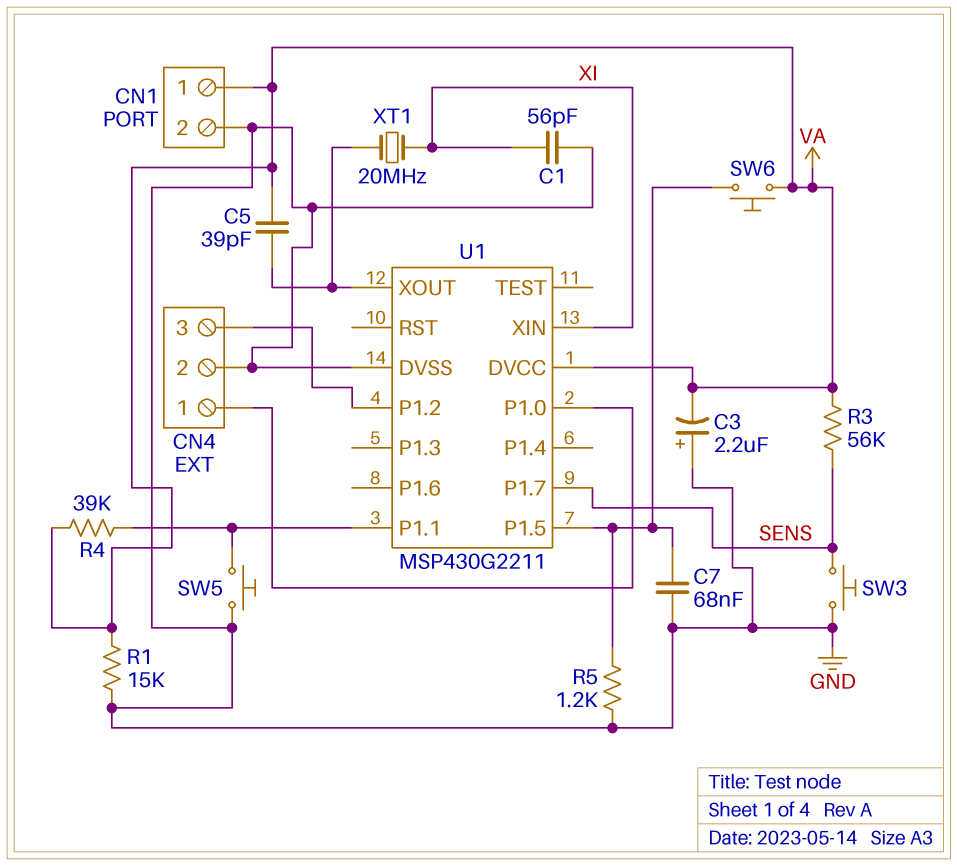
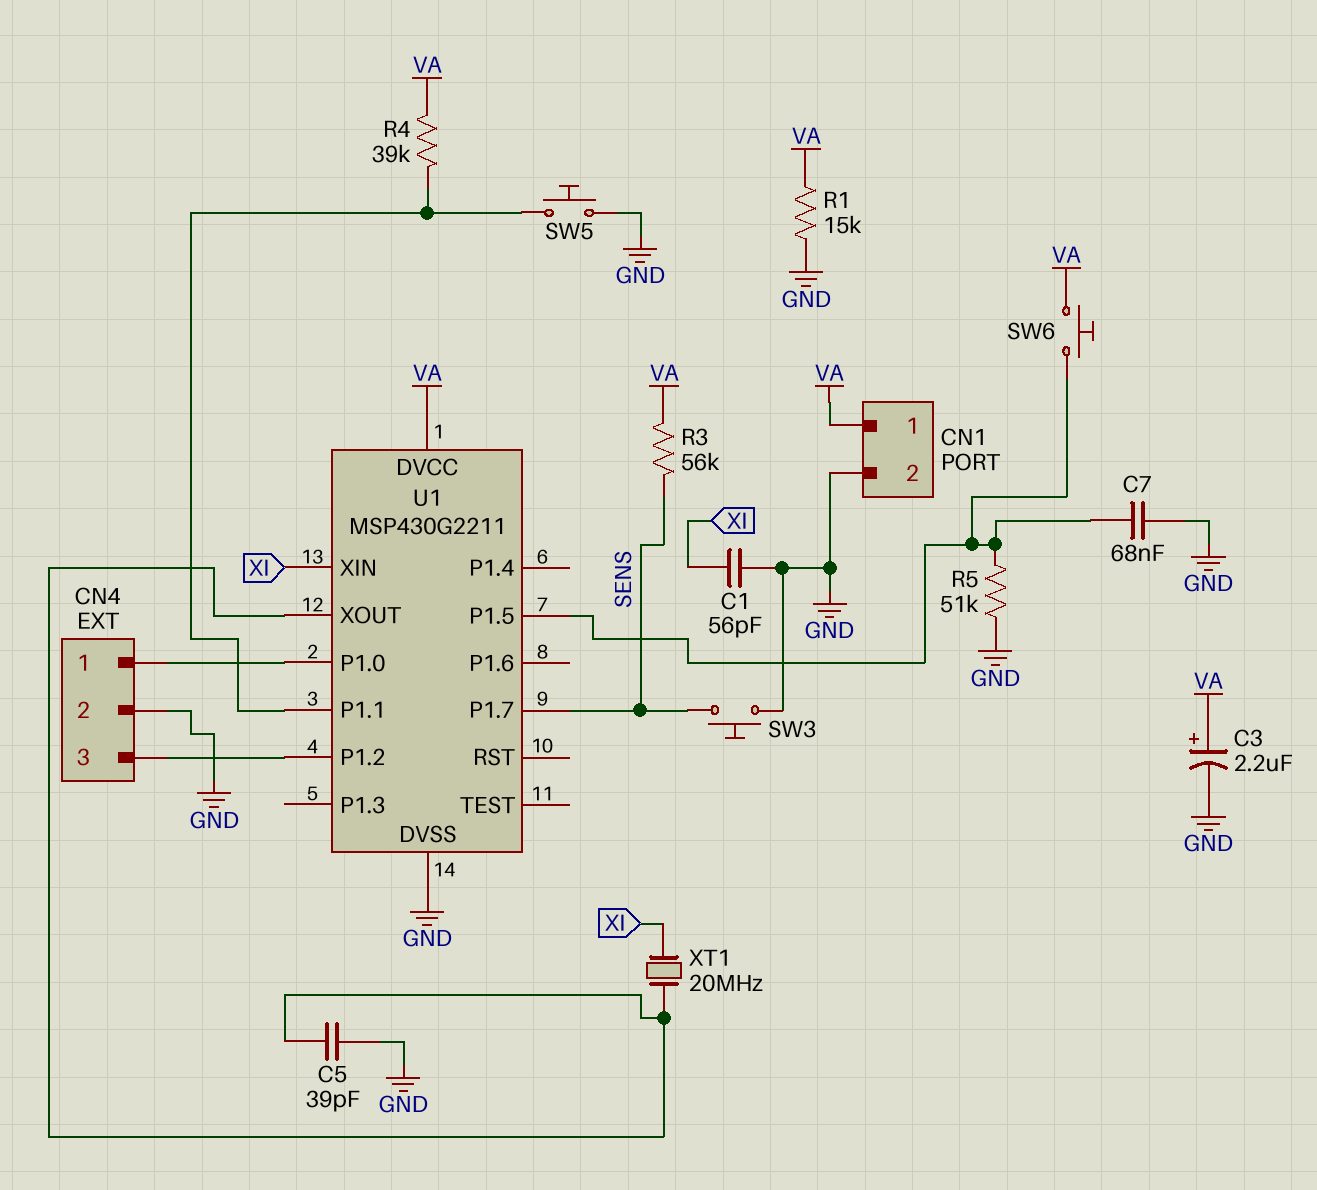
C3: 2.2uF (plus GND, minus VA) -> 2.2uF (plus VA, minus GND)
C5: 39pF (U1/XOUT, VA) -> 39pF (GND, U1/XOUT)
R5: 1.2k (GND, U1/P1.5) -> 51k (GND, U1/P1.5)

